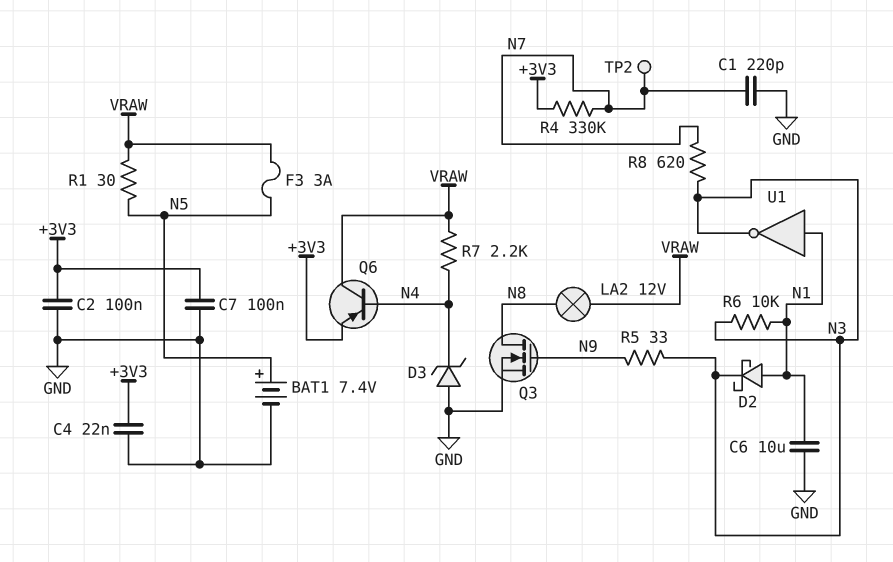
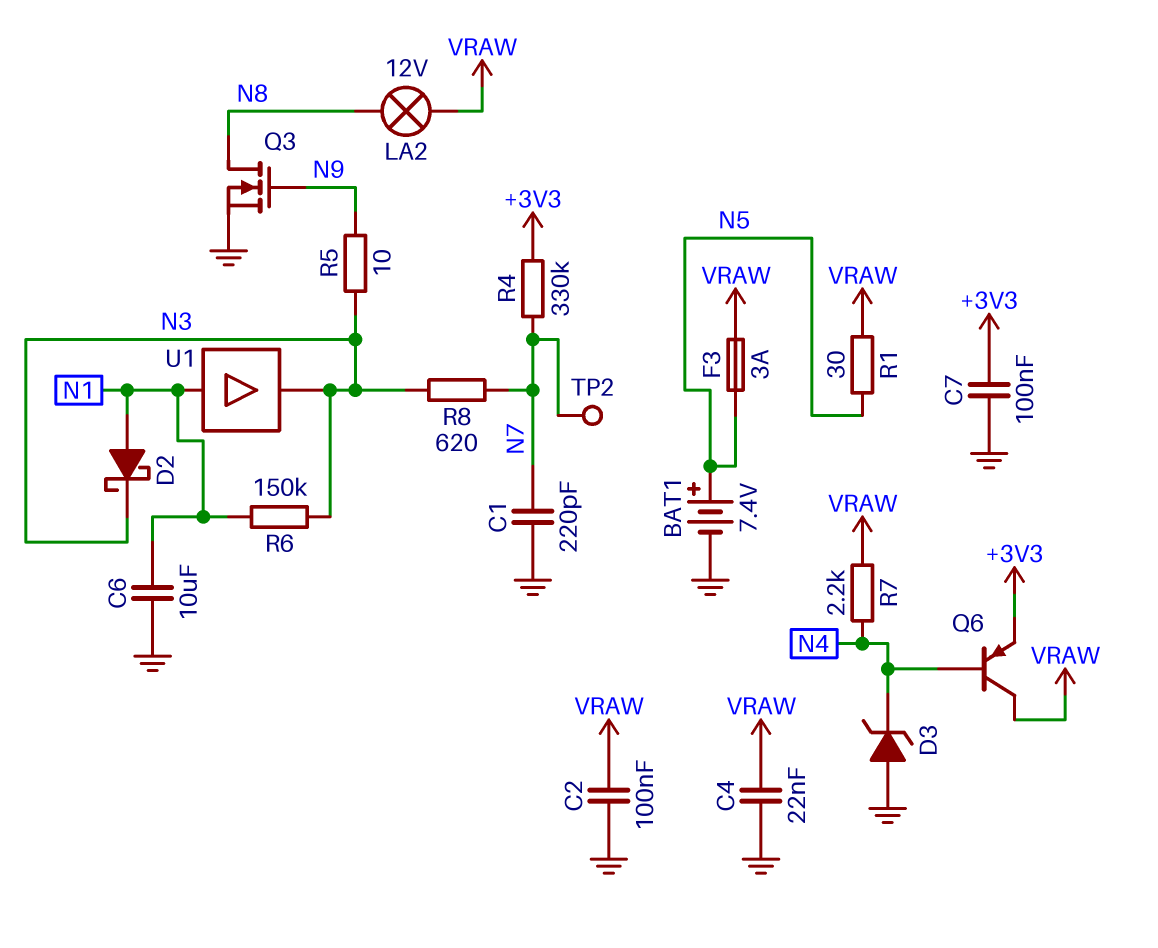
C2: 100nF (+3V3, GND) -> 100nF (GND, VRAW)
C4: 22nF (+3V3, GND) -> 22nF (GND, VRAW)
R5: 33 (N3, N9) -> 10 (N3, N9)
R6: 10k (N1, N3) -> 150k (N1, N3)
U1: NOT (in N1, out N3) -> buffer (in N1, out N3)

